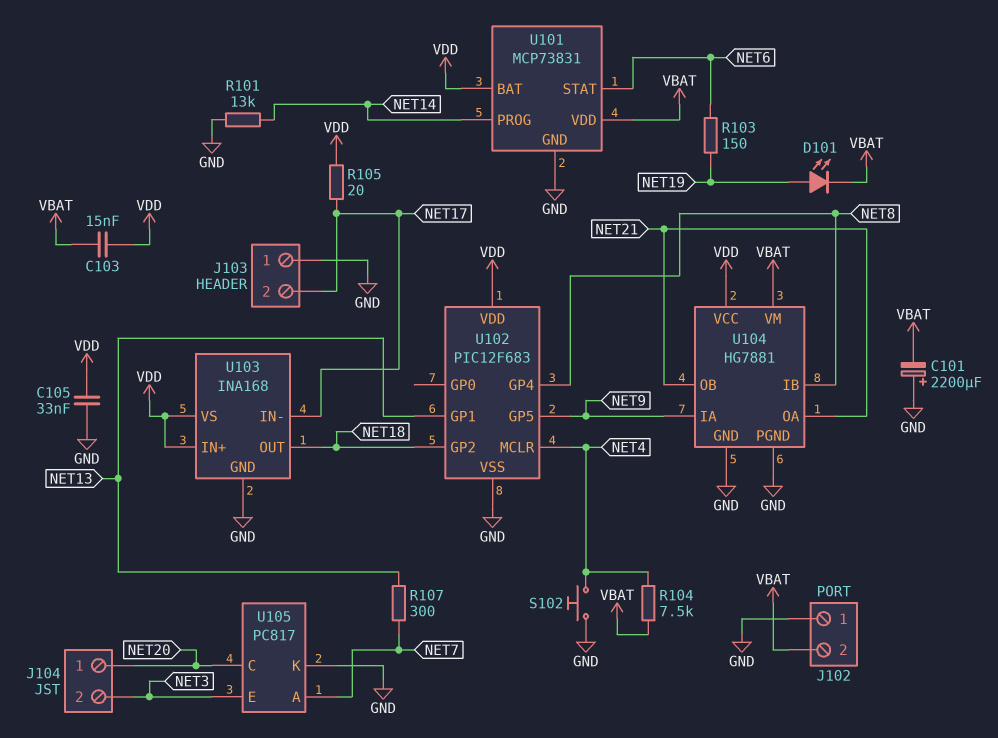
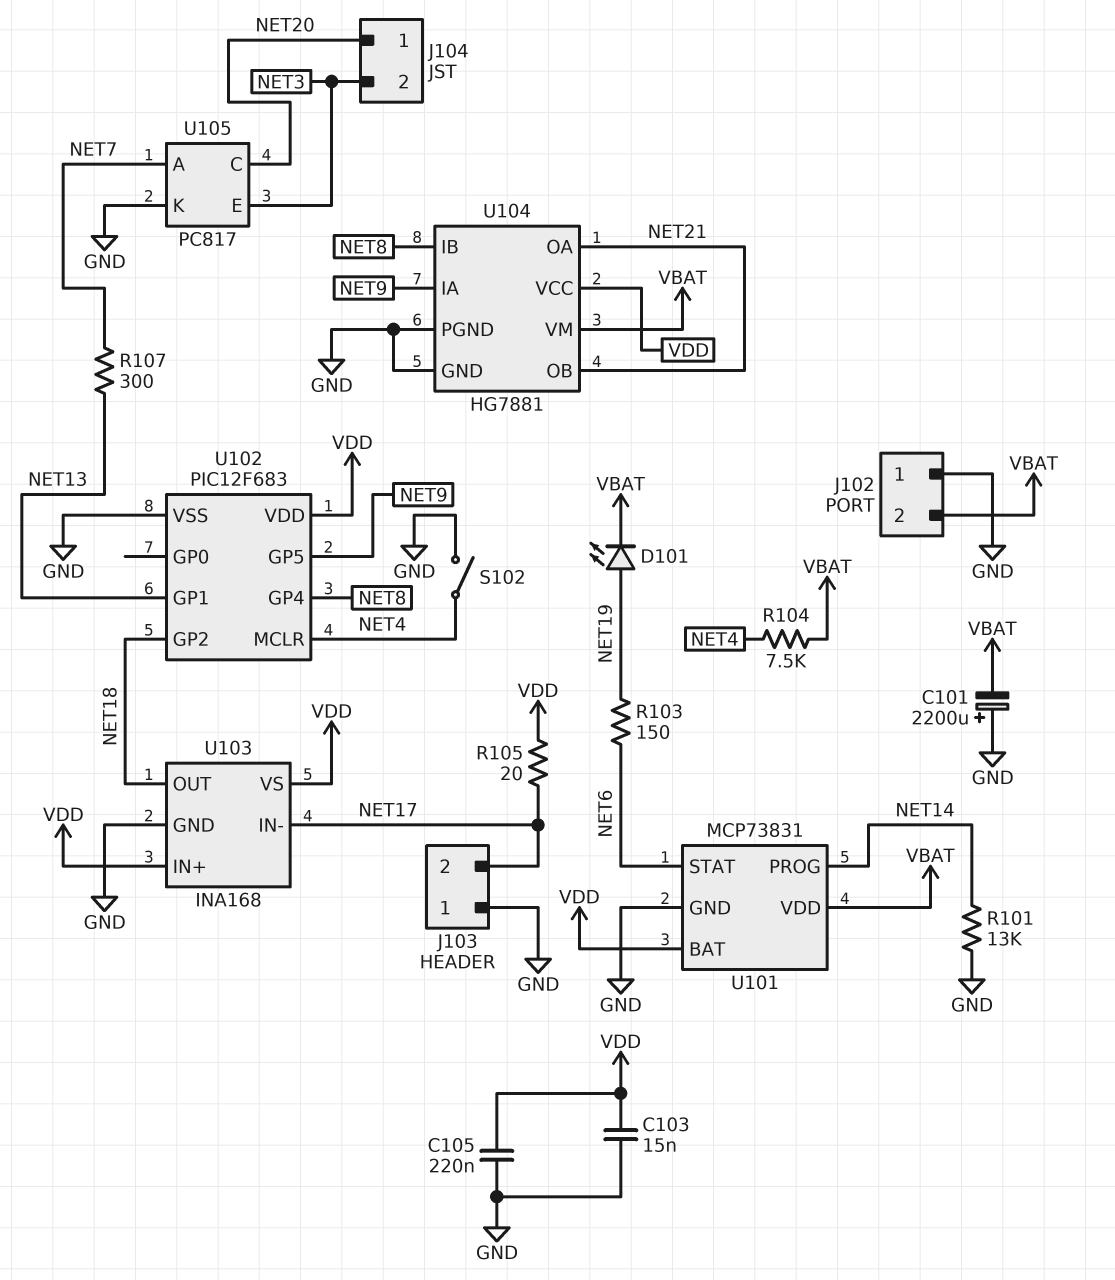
C103: 15nF (VBAT, VDD) -> 15nF (GND, VDD)
C105: 33nF (GND, VDD) -> 220nF (GND, VDD)
S102: button (GND, NET4) -> switch (GND, NET4)

